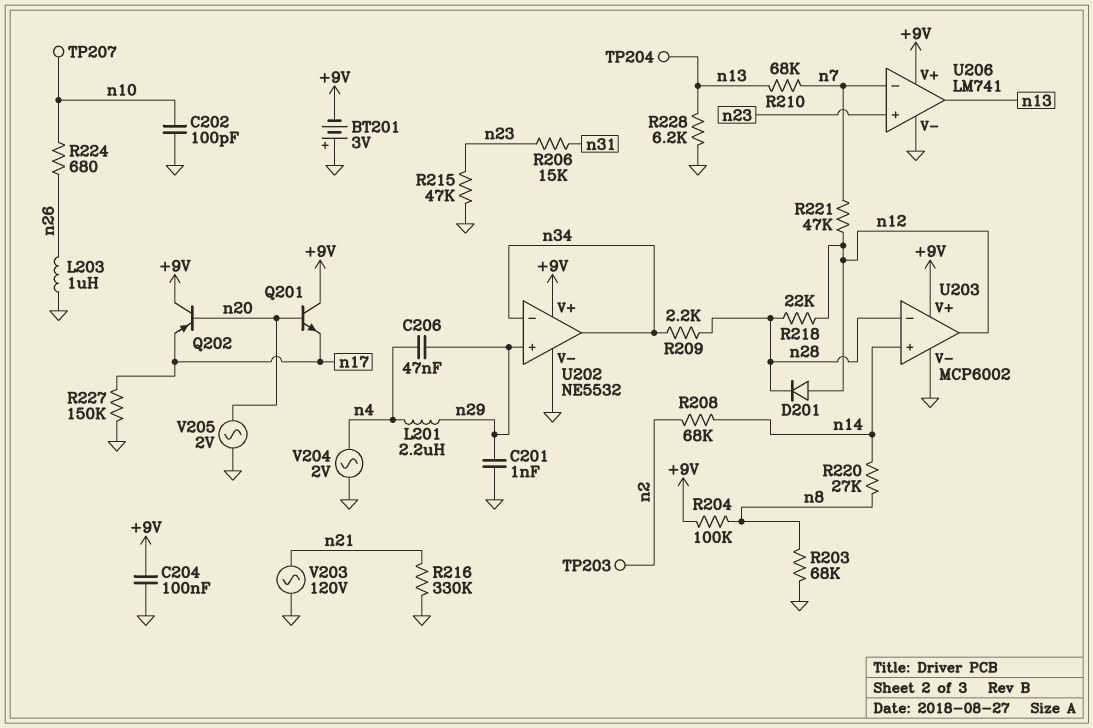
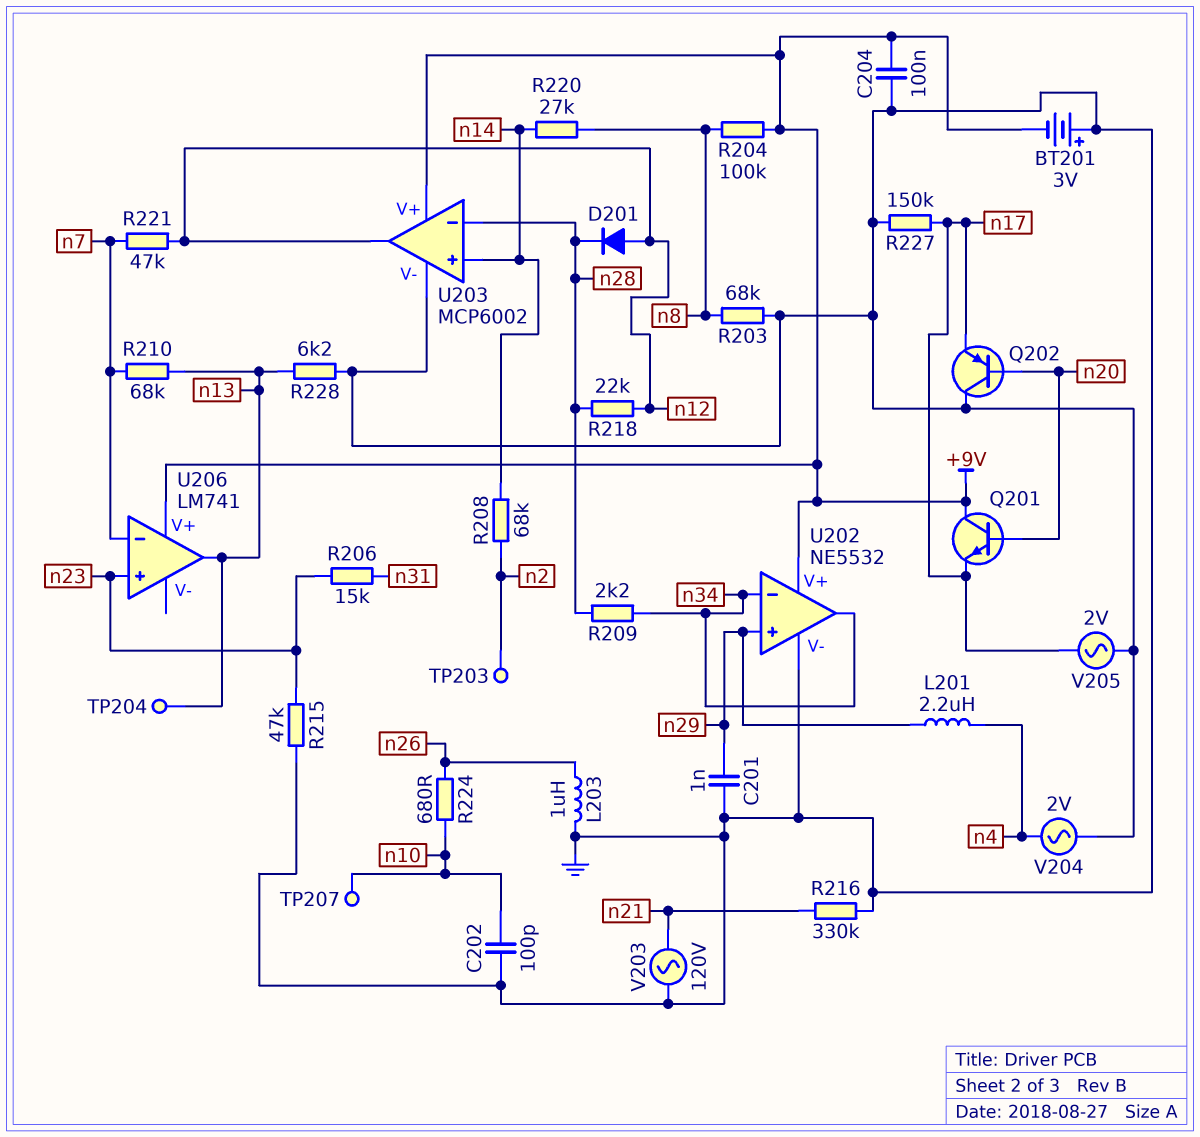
C206: 47nF (n4, n29) -> none
Q202: PNP (B n20, C +9V, E n17) -> PNP (B n20, C GND, E n17)
U206 pin V-: GND -> none
V205: AC 2V (GND, n20) -> AC 2V (GND, n17)

